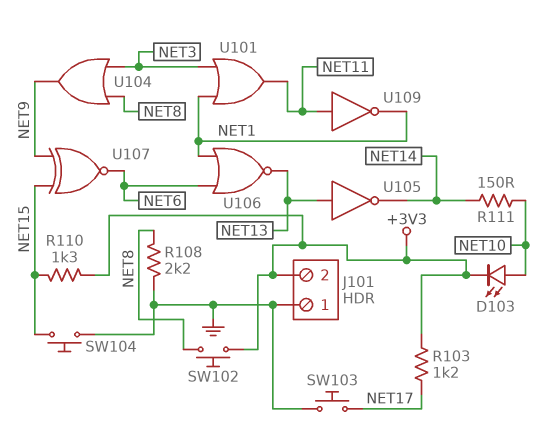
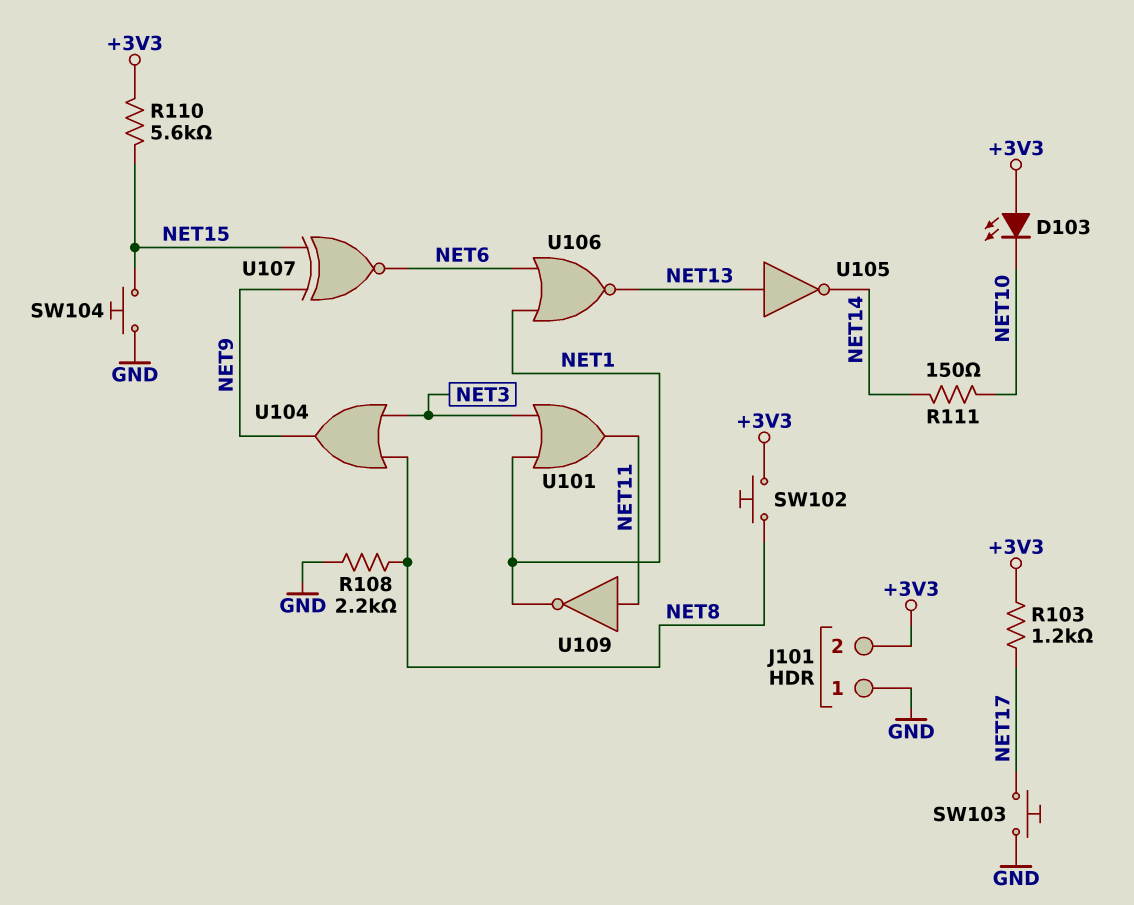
D103: LED (A NET10, K +3V3) -> LED (A +3V3, K NET10)
R110: 1.3k (+3V3, NET15) -> 5.6k (+3V3, NET15)

